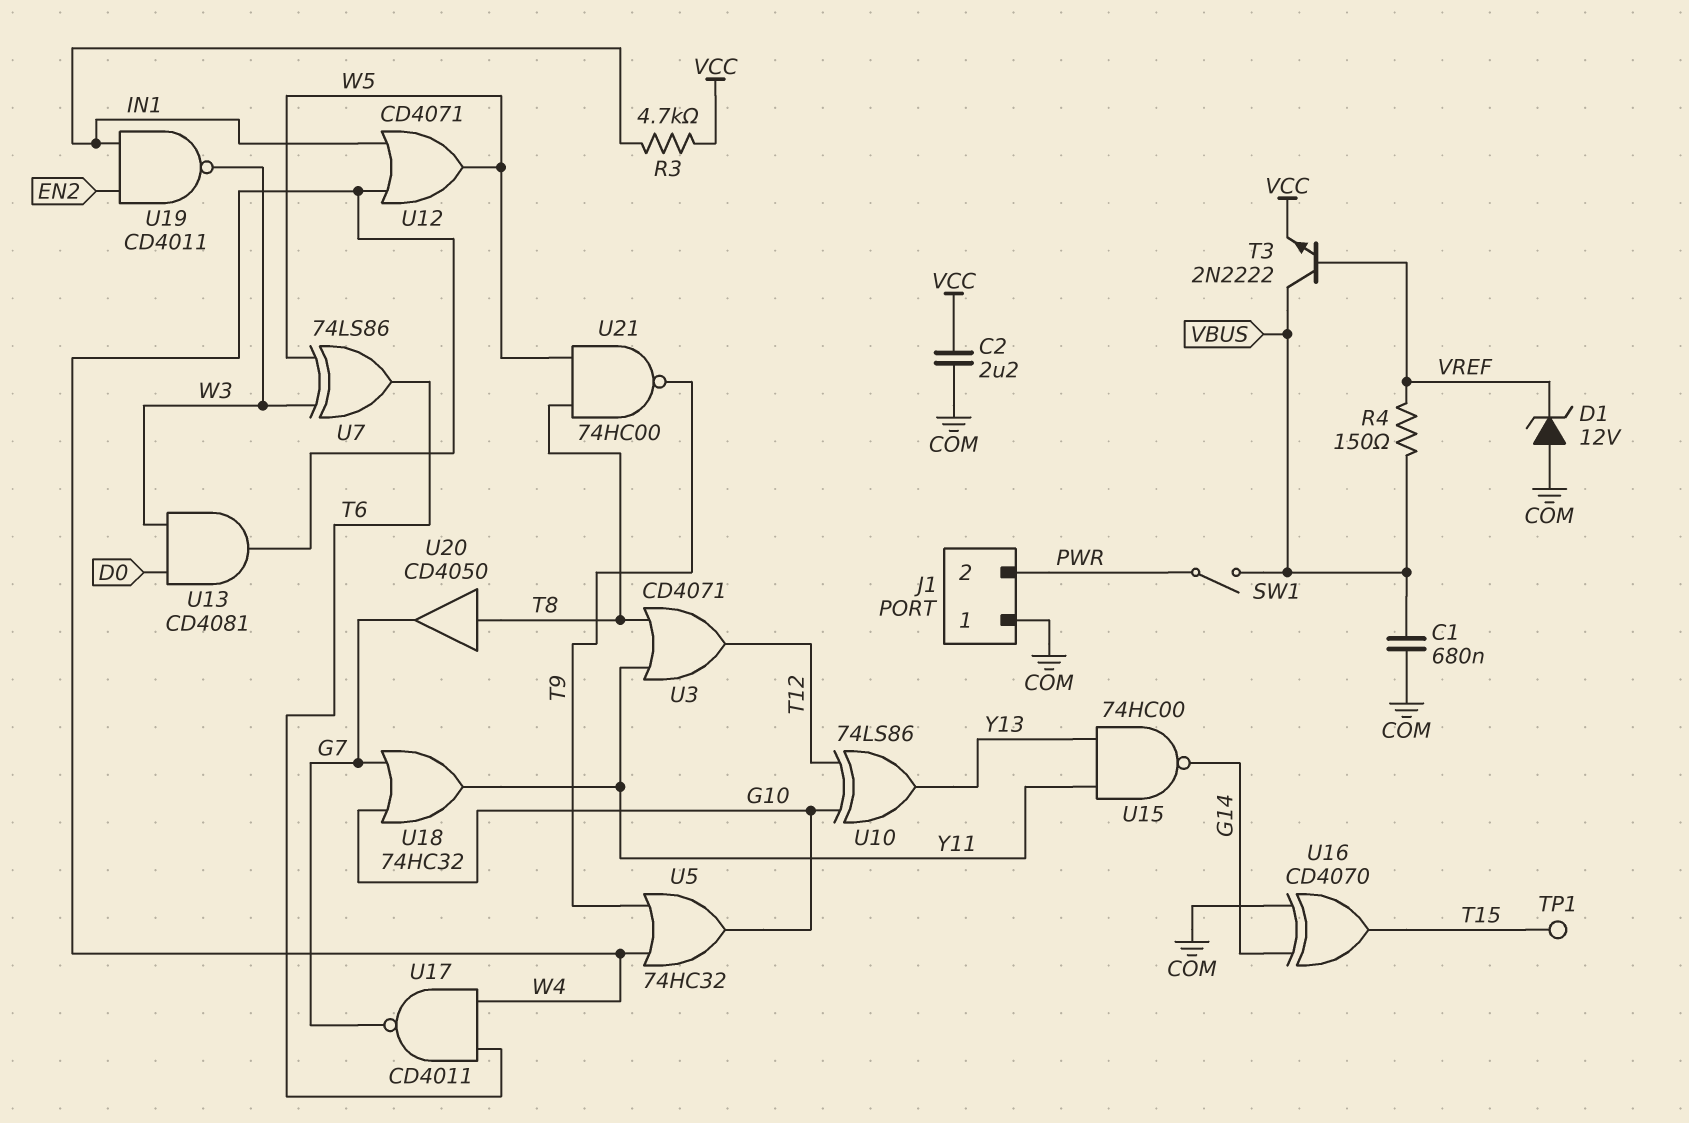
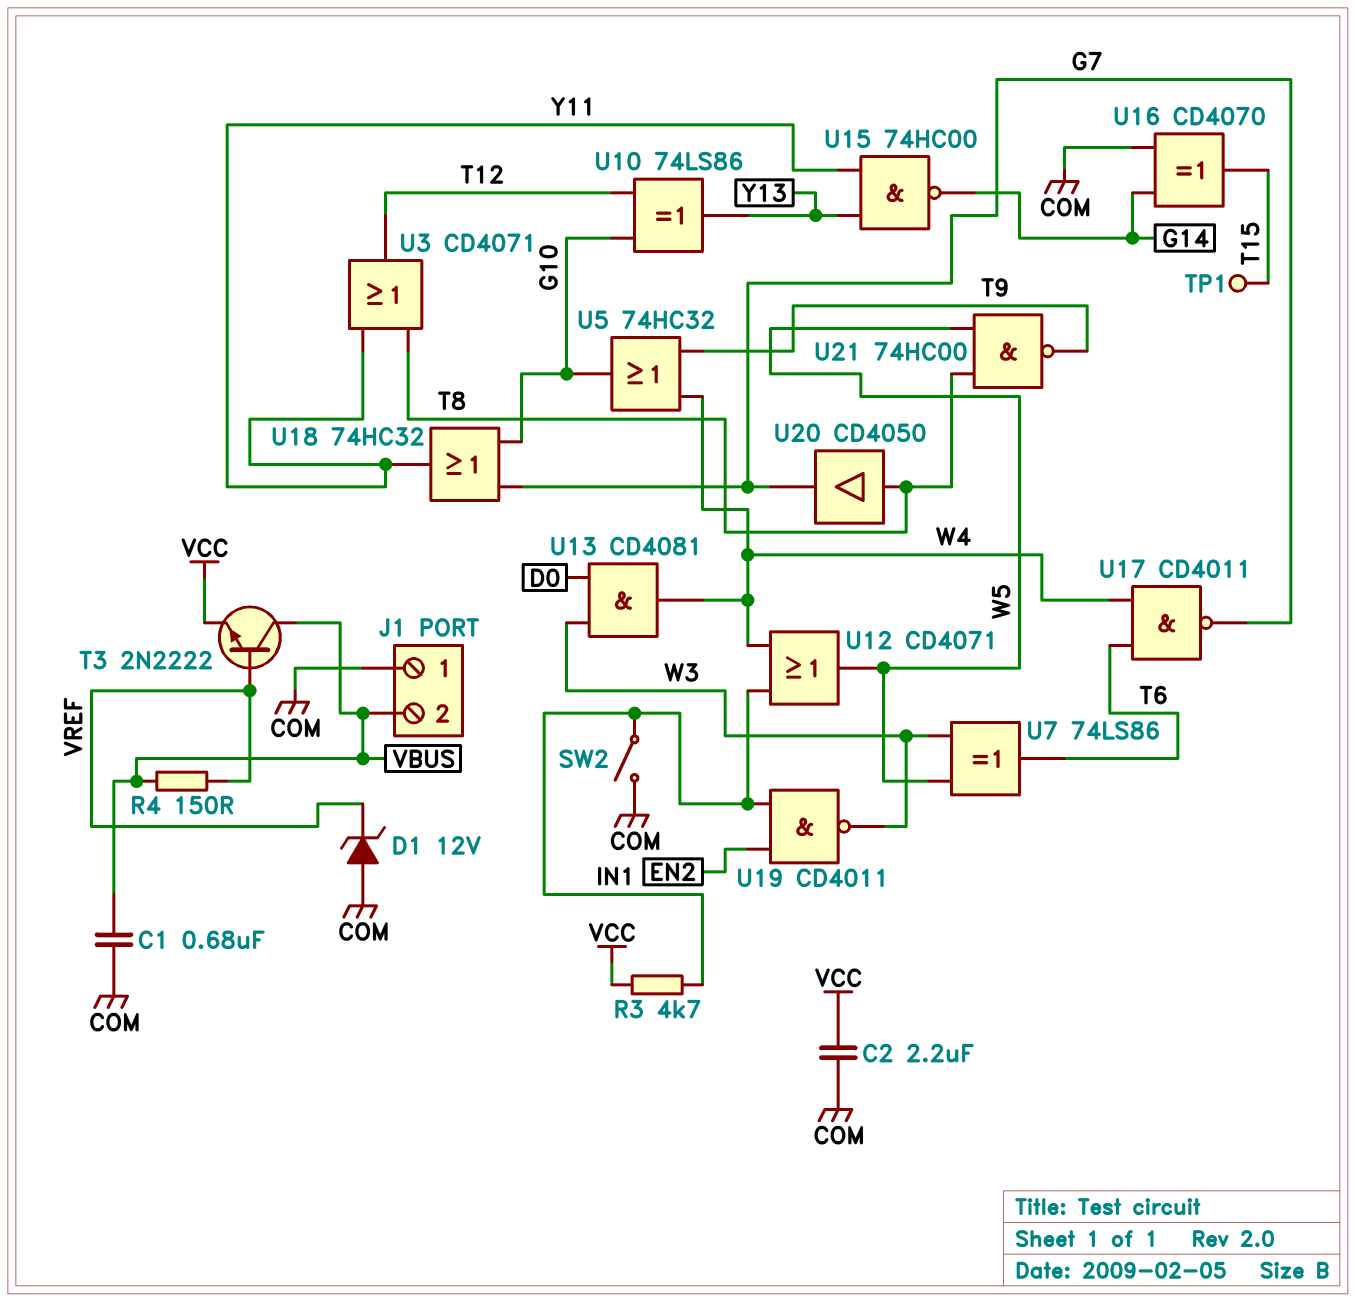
J1 pin 2: PWR -> VBUS
SW1: switch (PWR, VBUS) -> none
SW2: none -> switch (COM, IN1)

